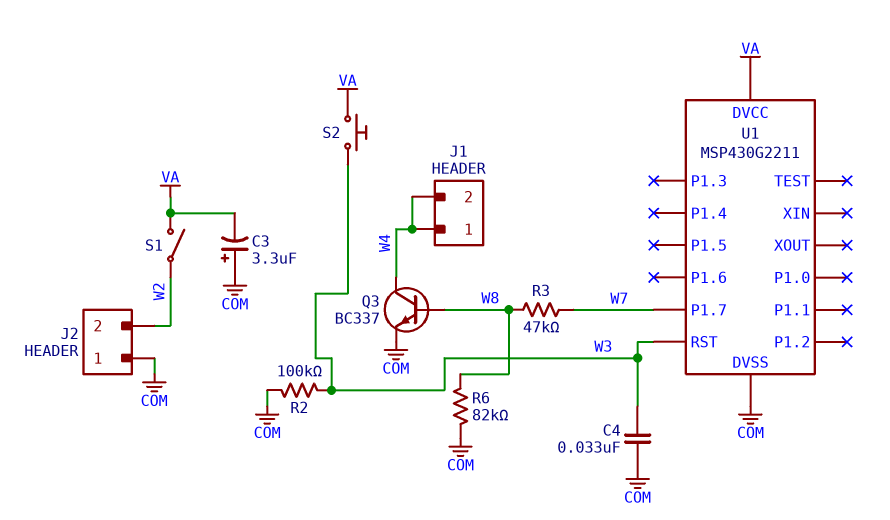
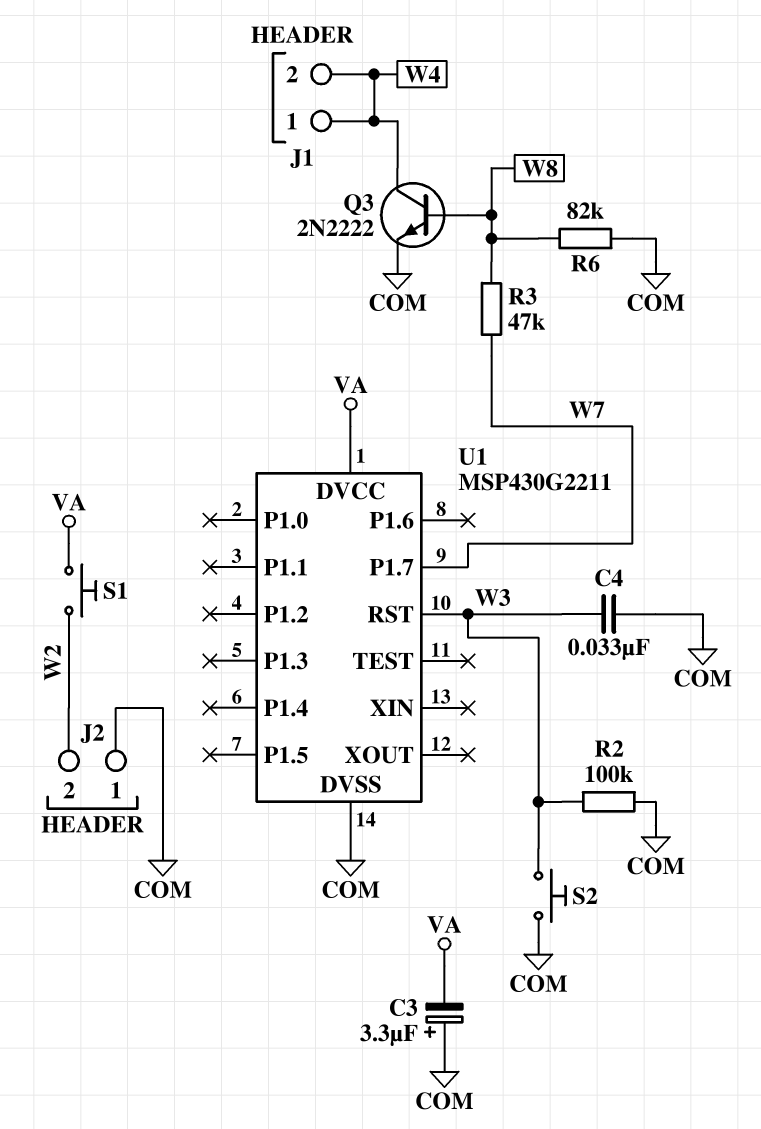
Q3: NPN BC337 (B W8, C W4, E COM) -> NPN 2N2222 (B W8, C W4, E COM)
S1: switch (VA, W2) -> button (VA, W2)
S2: button (VA, W3) -> button (COM, W3)

